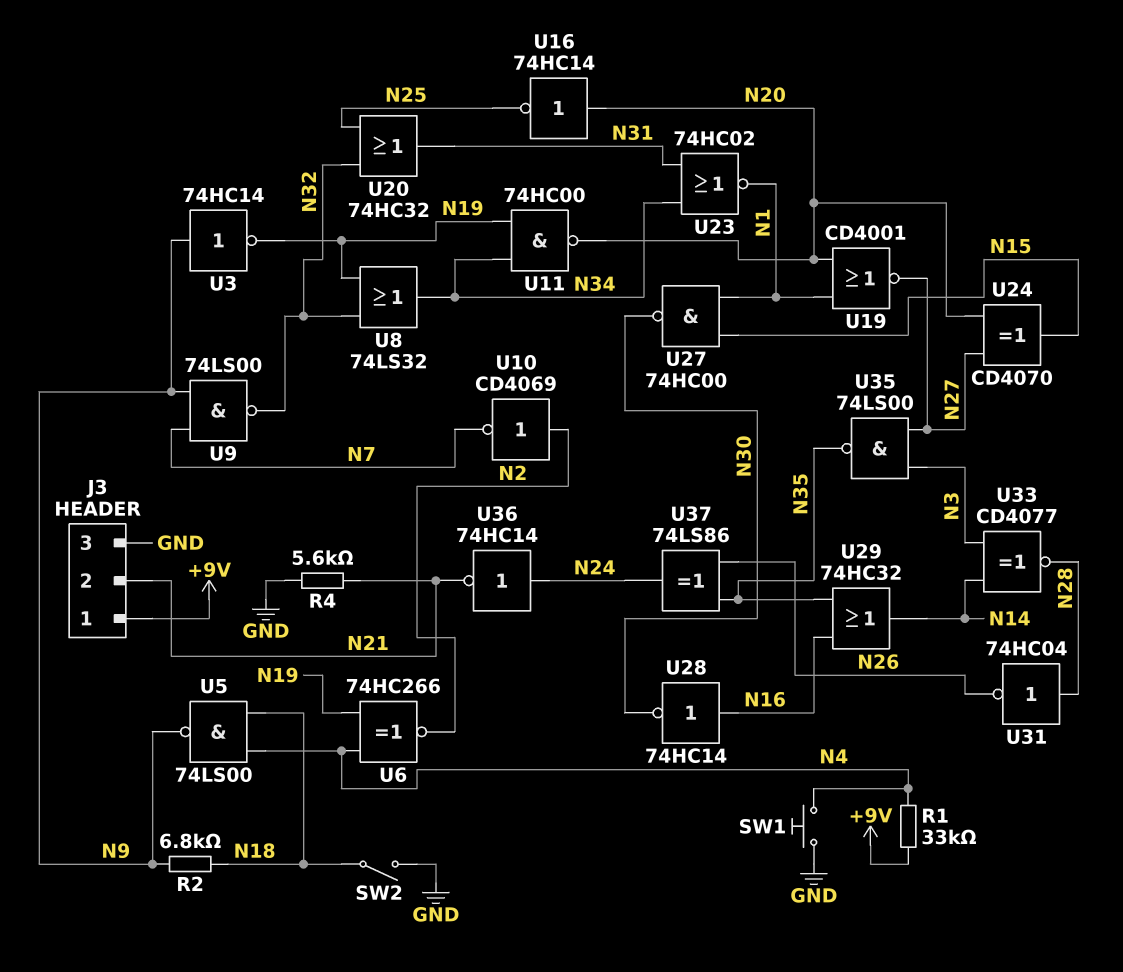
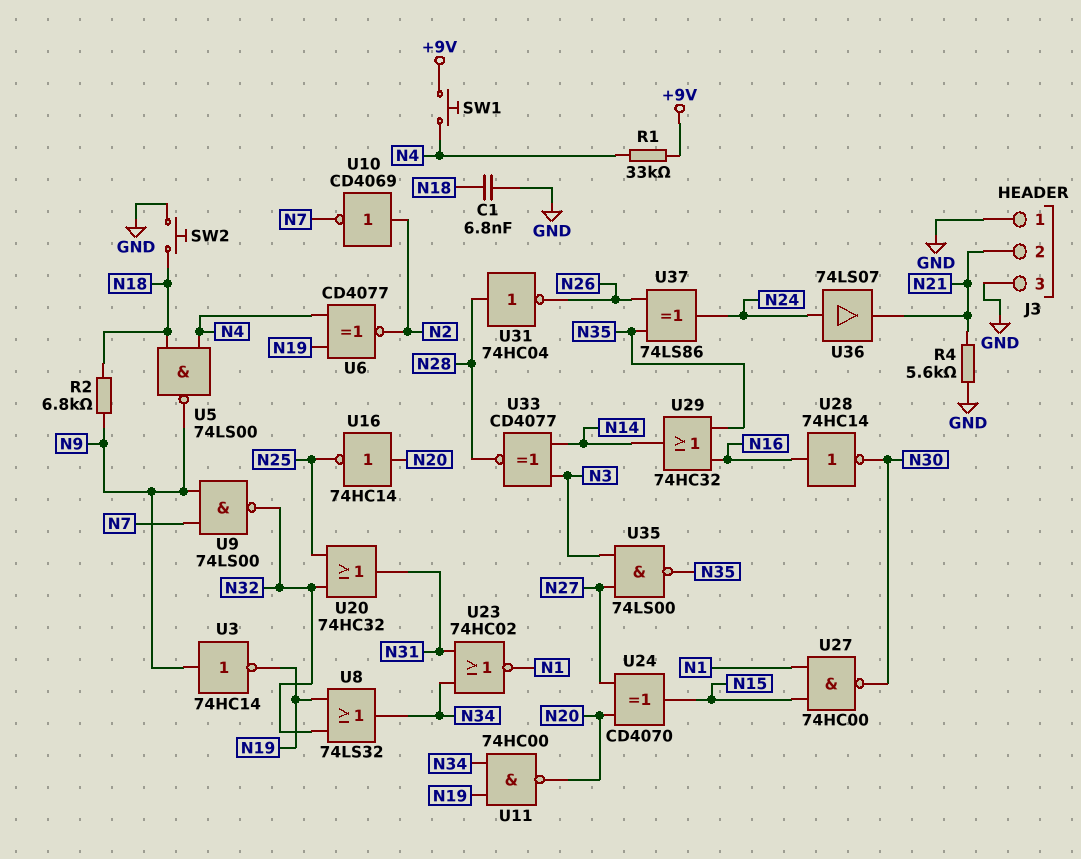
C1: none -> 6.8nF (GND, N18)
J3 pin 1: +9V -> GND
SW1: button (GND, N4) -> button (+9V, N4)
SW2: switch (GND, N18) -> button (GND, N18)
U6: XNOR 74HC266 (in N4, in N19, out N2) -> XNOR CD4077 (in N4, in N19, out N2)
U19: NOR CD4001 (in N1, in N20, out N27) -> none
U36: NOT 74HC14 (in N24, out N21) -> buffer 74LS07 (in N24, out N21)

